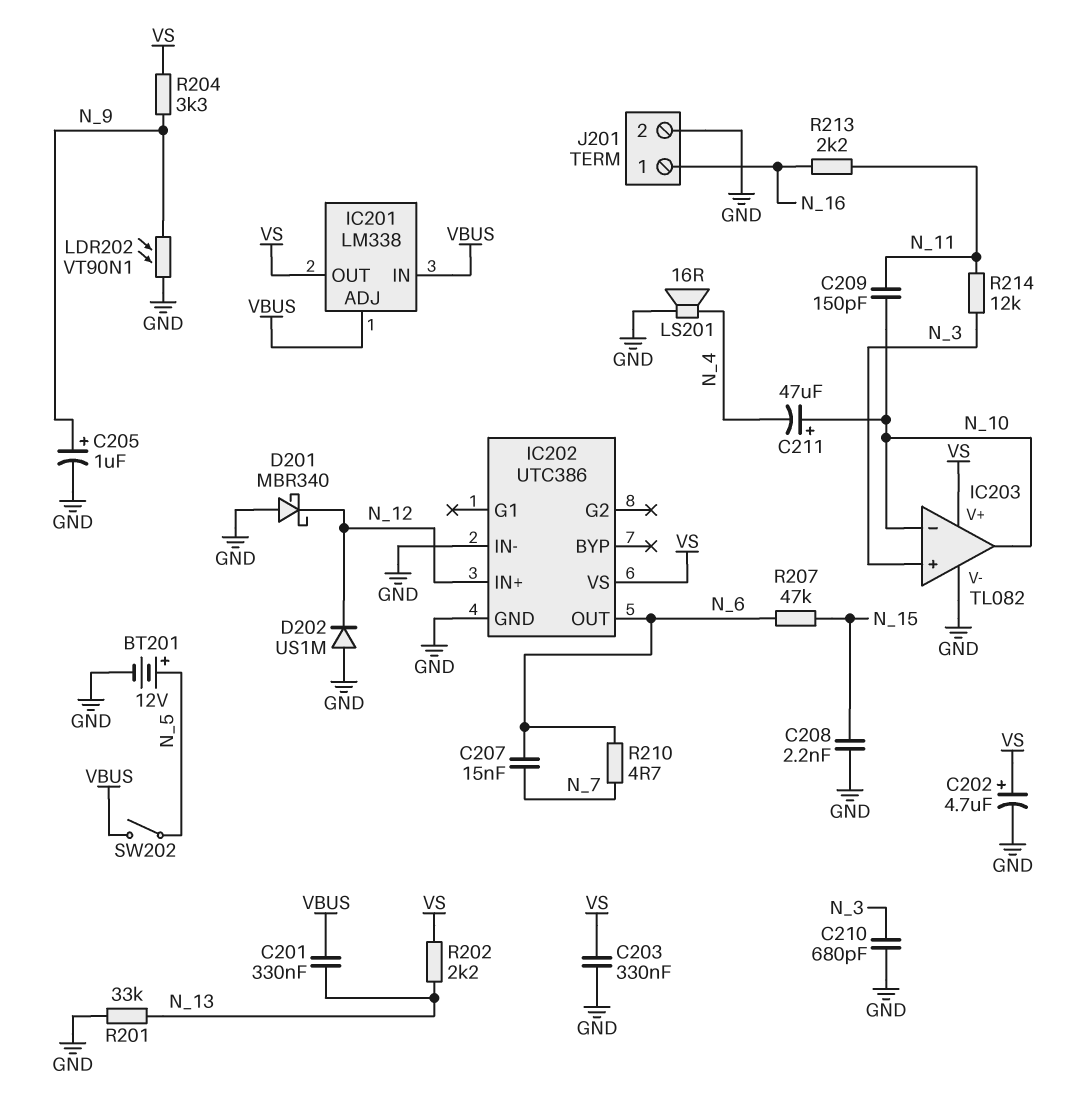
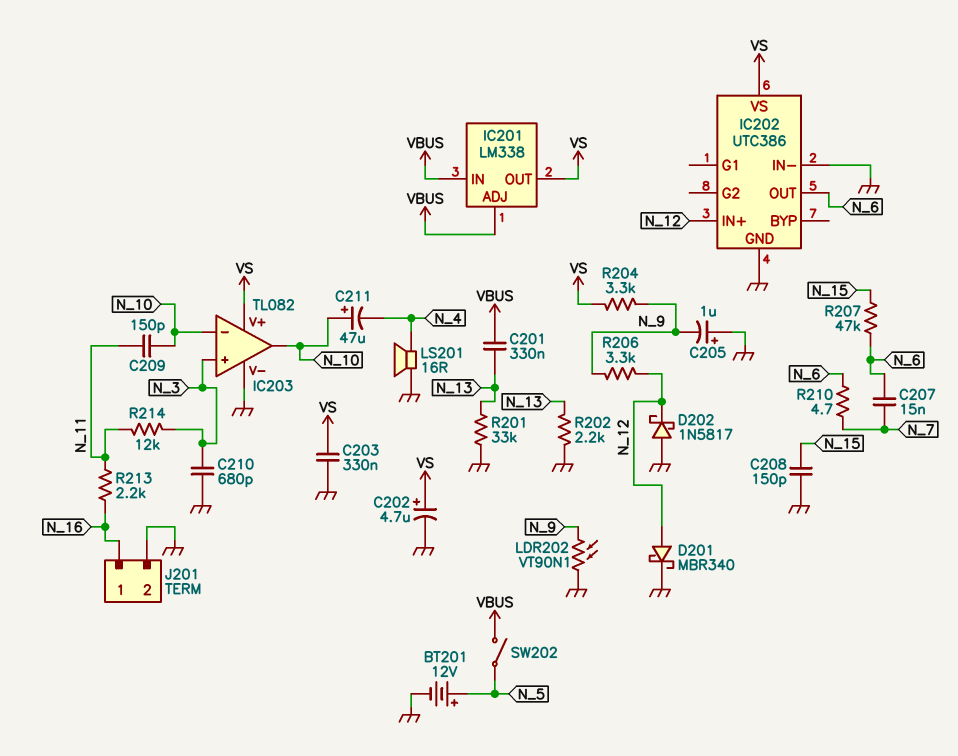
C205: 1uF (plus N_9, minus GND) -> 1uF (plus GND, minus N_9)
C208: 2.2nF (GND, N_15) -> 150pF (GND, N_15)
D201: schottky MBR340 (A GND, K N_12) -> schottky MBR340 (A N_12, K GND)
D202: diode US1M (A GND, K N_12) -> schottky 1N5817 (A GND, K N_12)
R202: 2.2k (N_13, VS) -> 2.2k (GND, N_13)
R206: none -> 3.3k (N_9, N_12)

